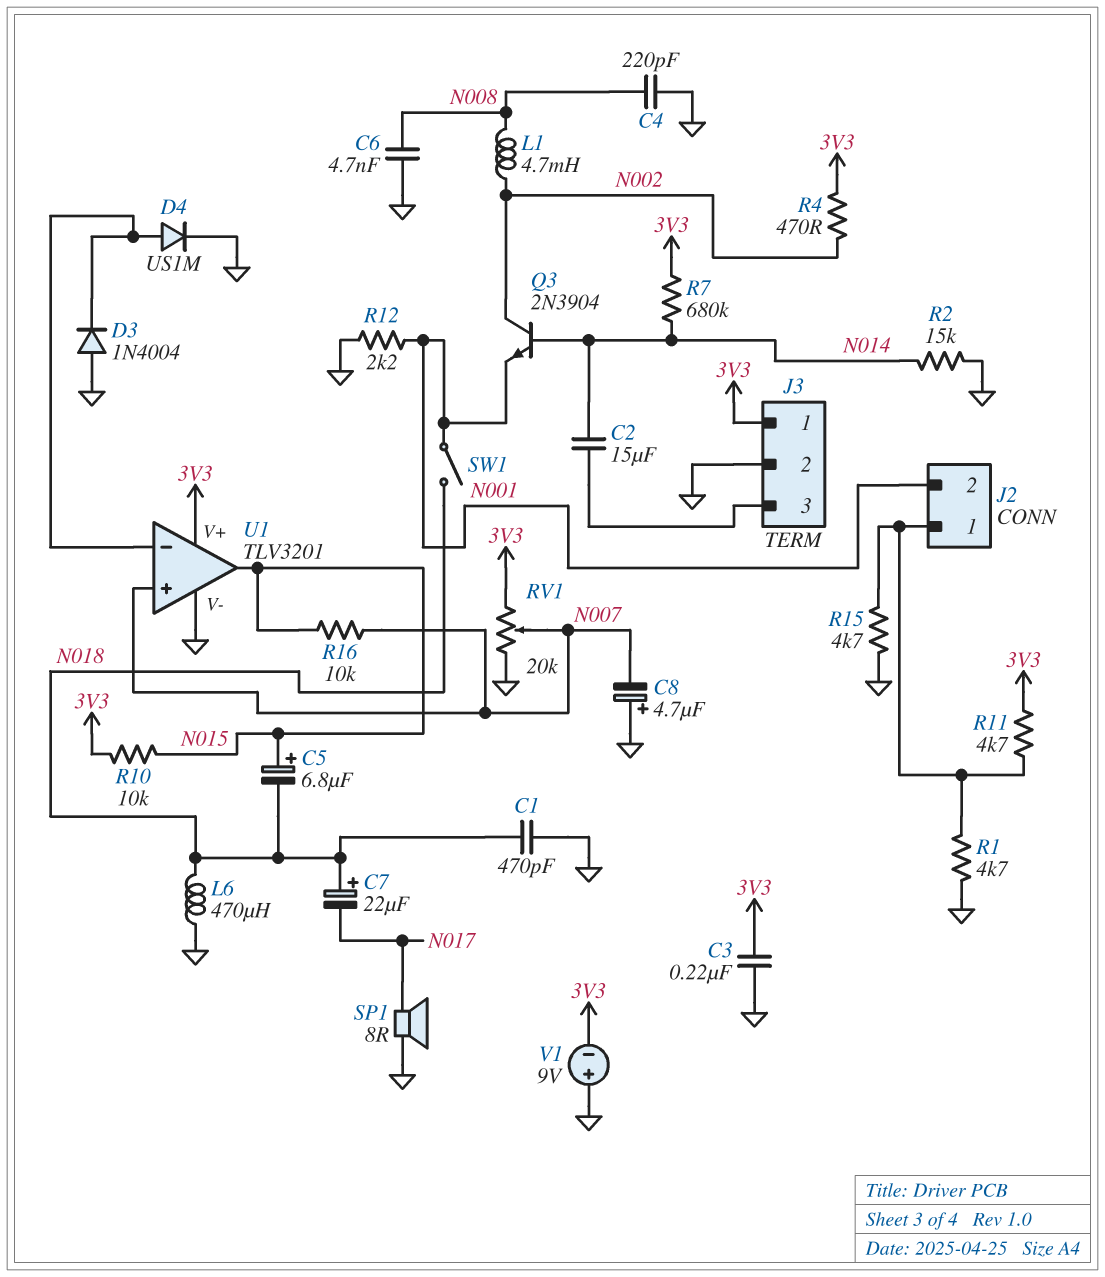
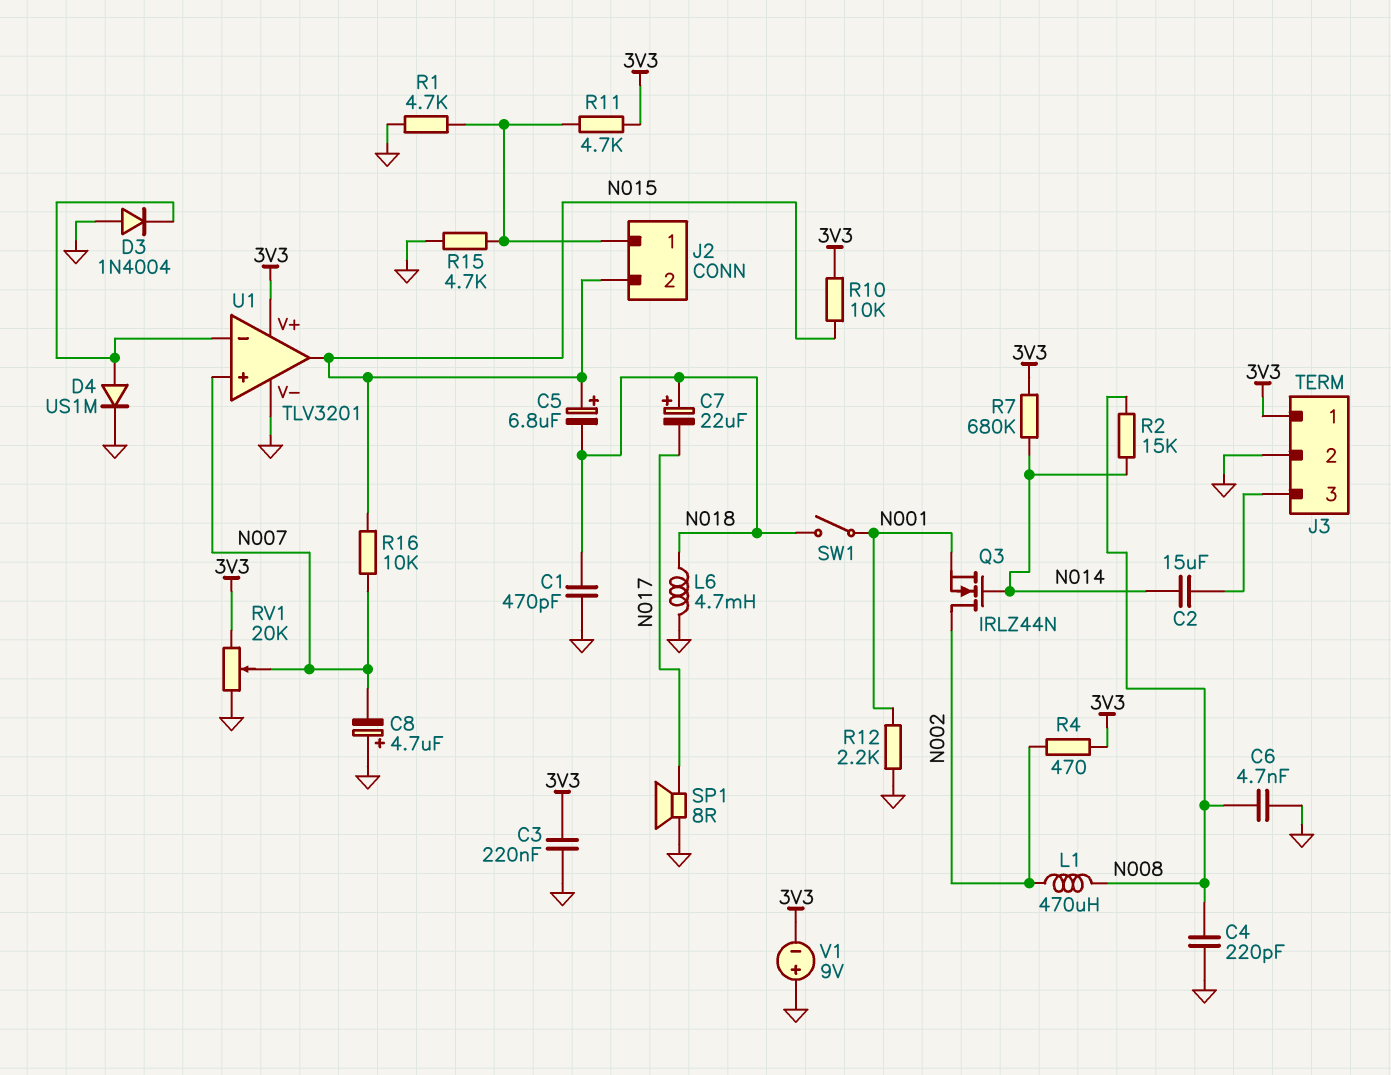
J2 pin 2: N001 -> N015
L1: 4.7mH (N002, N008) -> 470uH (N002, N008)
L6: 470uH (GND, N018) -> 4.7mH (GND, N018)
Q3: NPN 2N3904 (B N014, C N002, E N001) -> NMOS IRLZ44N (G N014, D N002, S N001)
R2: 15k (GND, N014) -> 15k (N008, N014)

